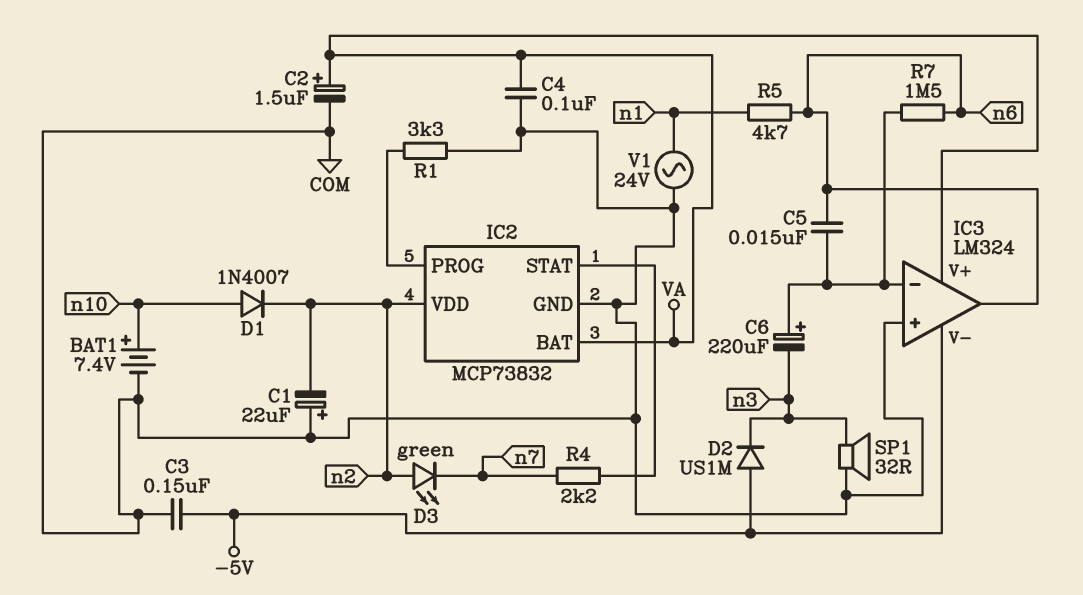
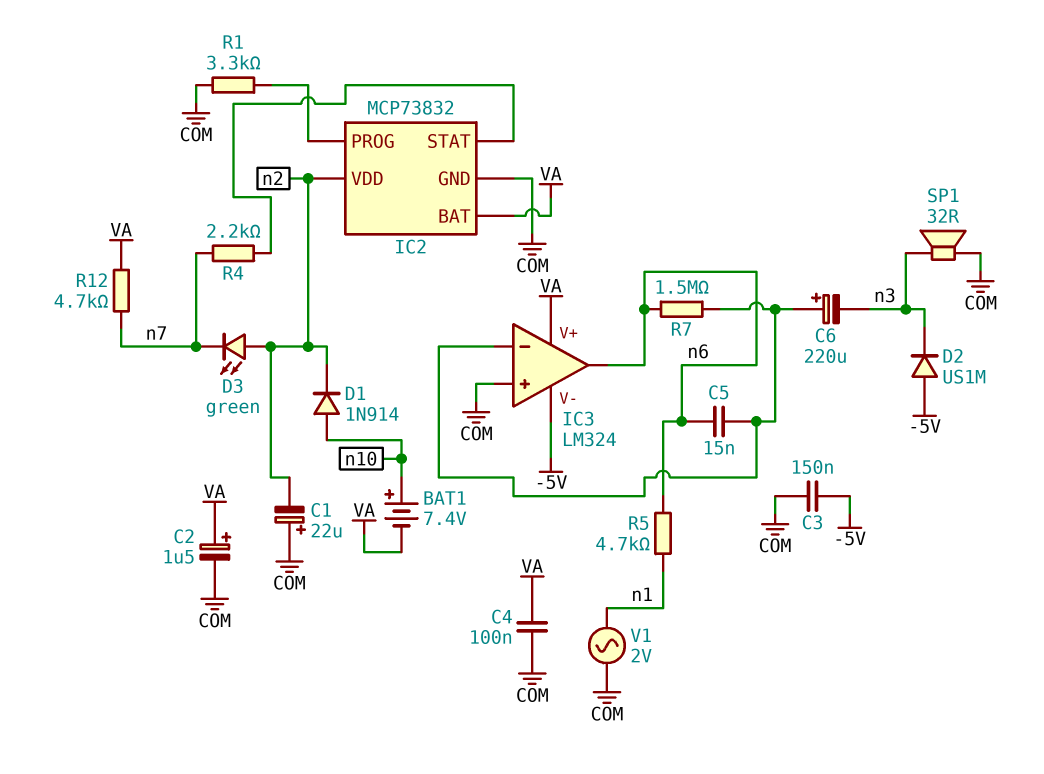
BAT1: 7.4V (plus n10, minus COM) -> 7.4V (plus n10, minus VA)
D1: diode 1N4007 (A n10, K n2) -> diode 1N914 (A n10, K n2)
R12: none -> 4.7k (VA, n7)
V1: AC 24V (COM, n1) -> AC 2V (COM, n1)

